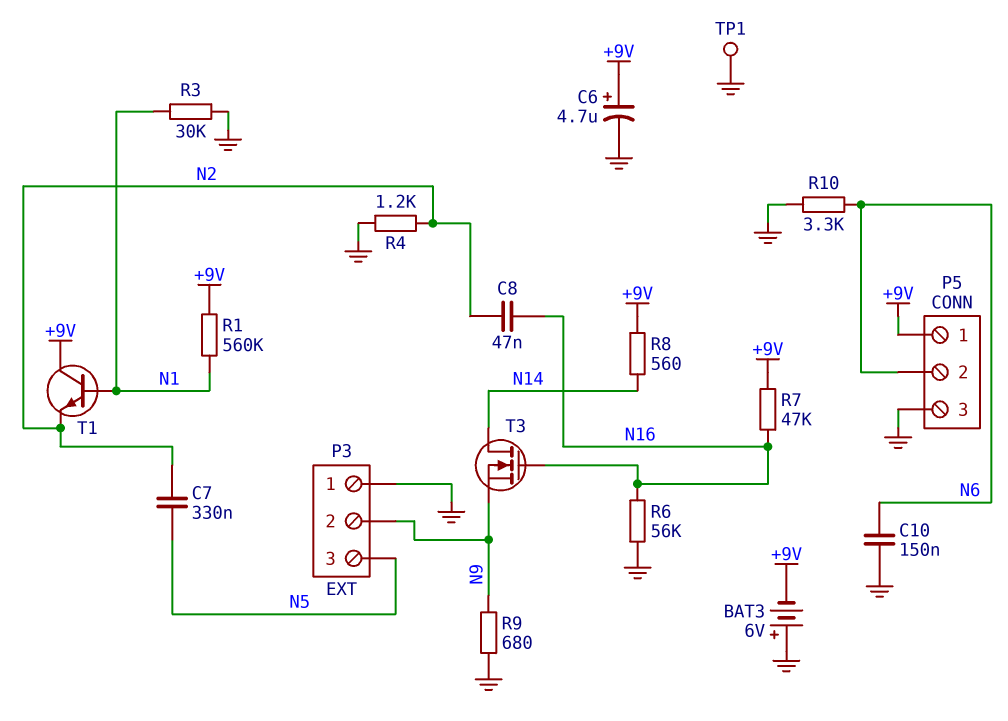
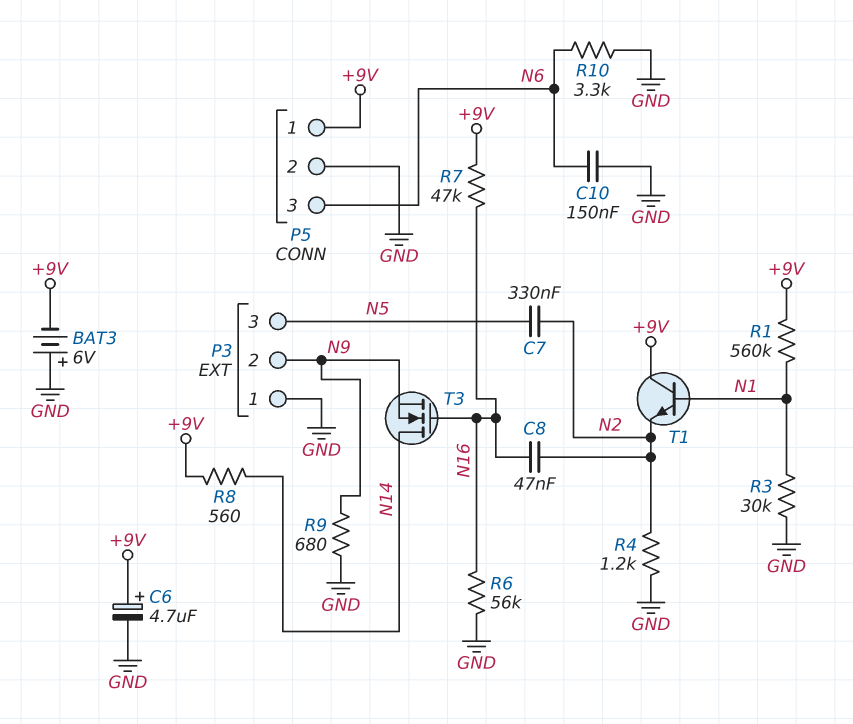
P5 pin 2: N6 -> GND
P5 pin 3: GND -> N6
TP1: test point (GND) -> none

